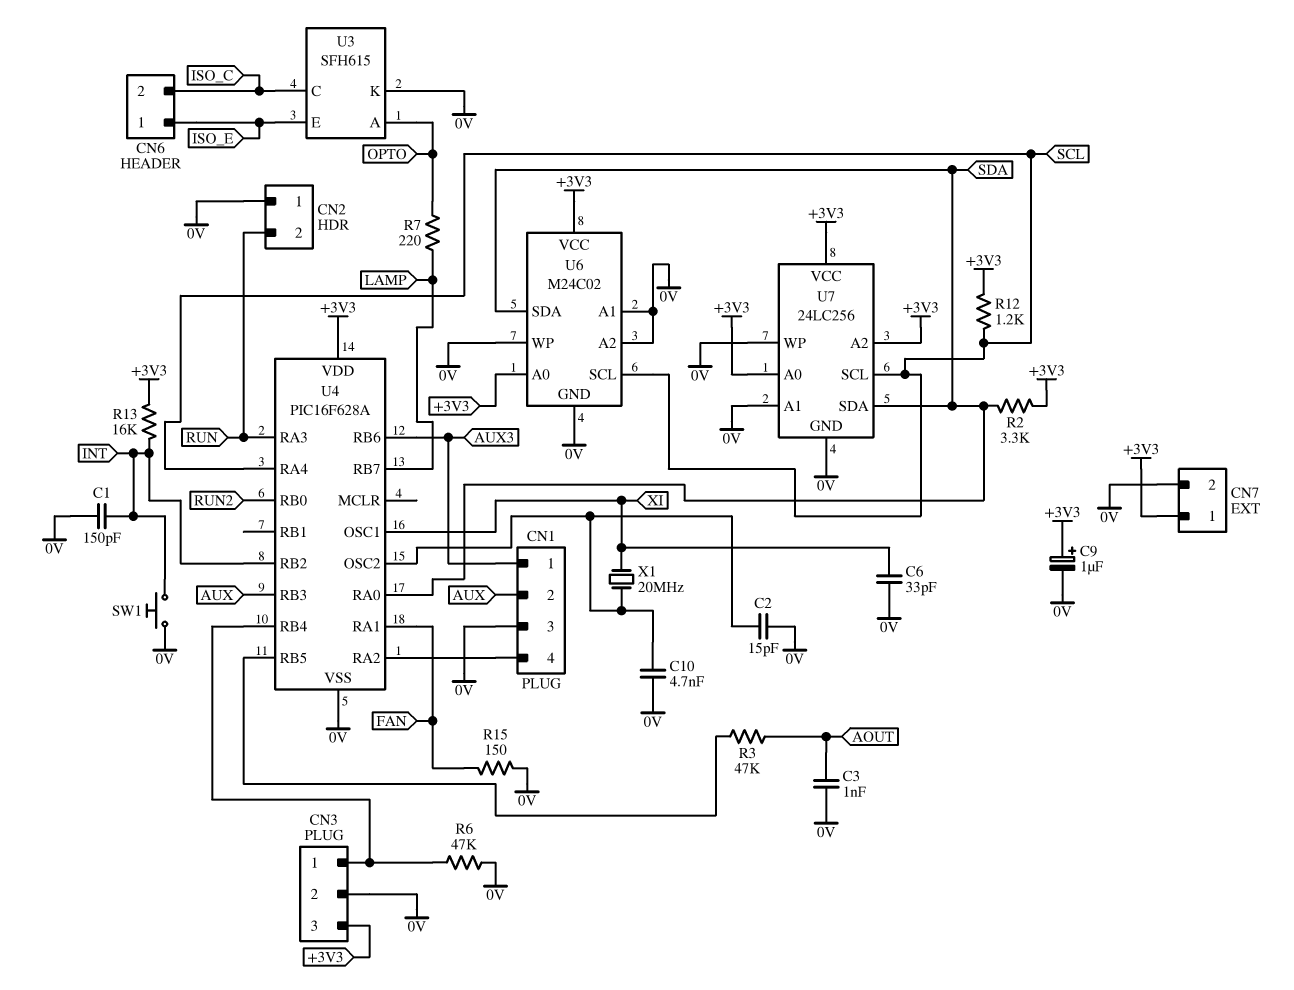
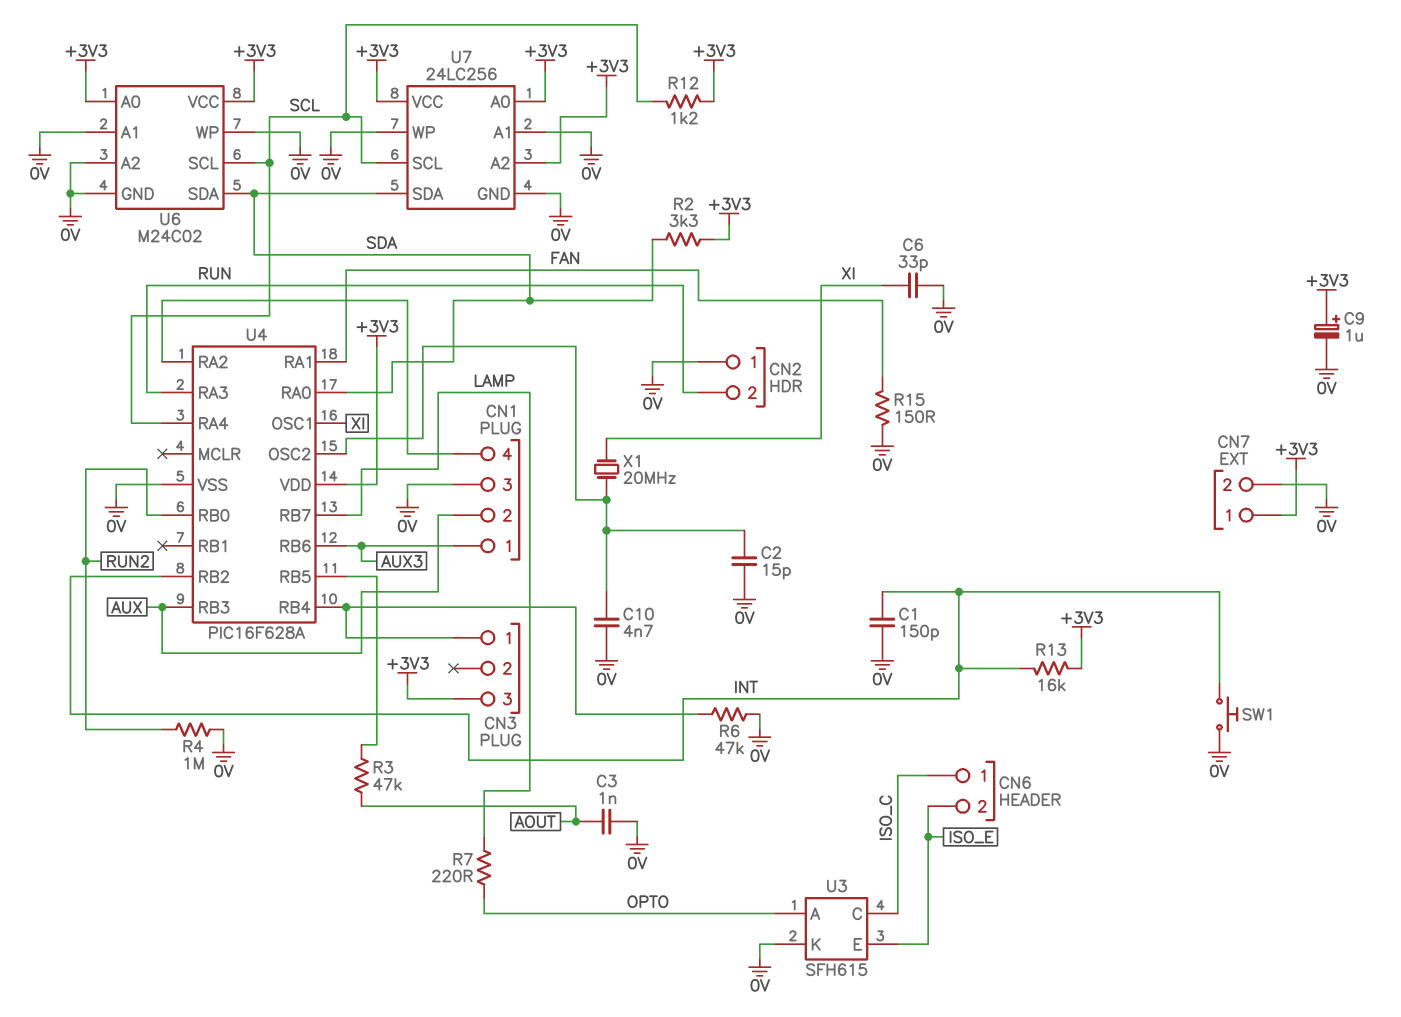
CN3 pin 2: 0V -> none
CN6 pin 1: ISO_E -> ISO_C
CN6 pin 2: ISO_C -> ISO_E
R4: none -> 1M (0V, RUN2)

